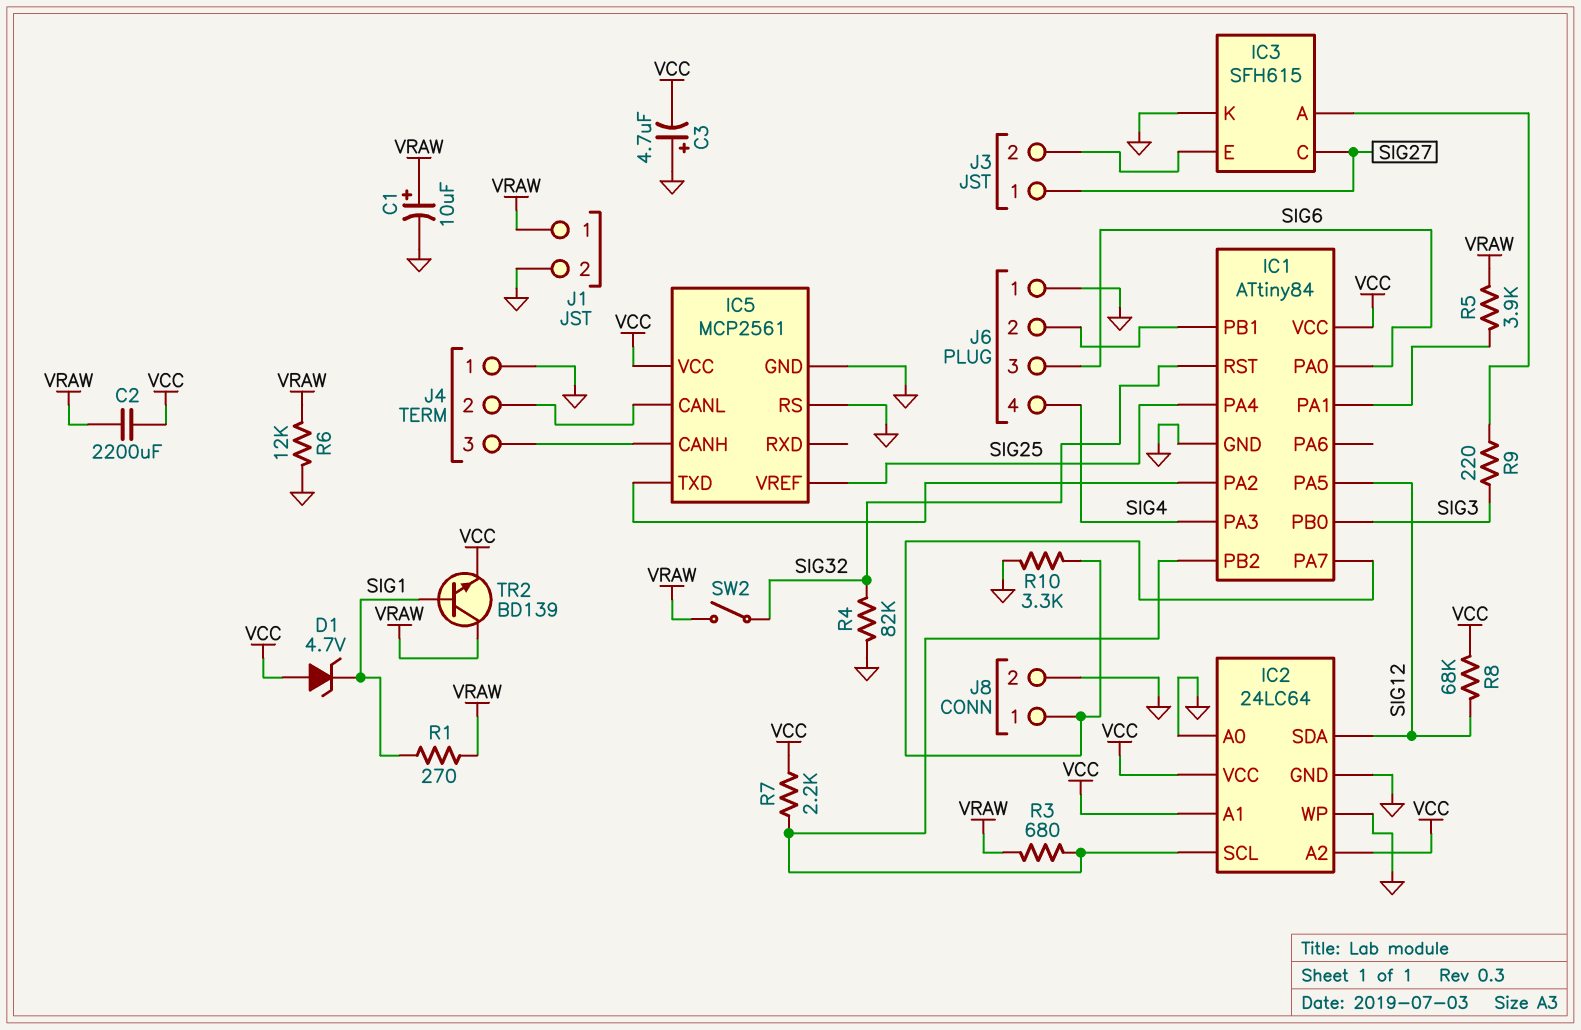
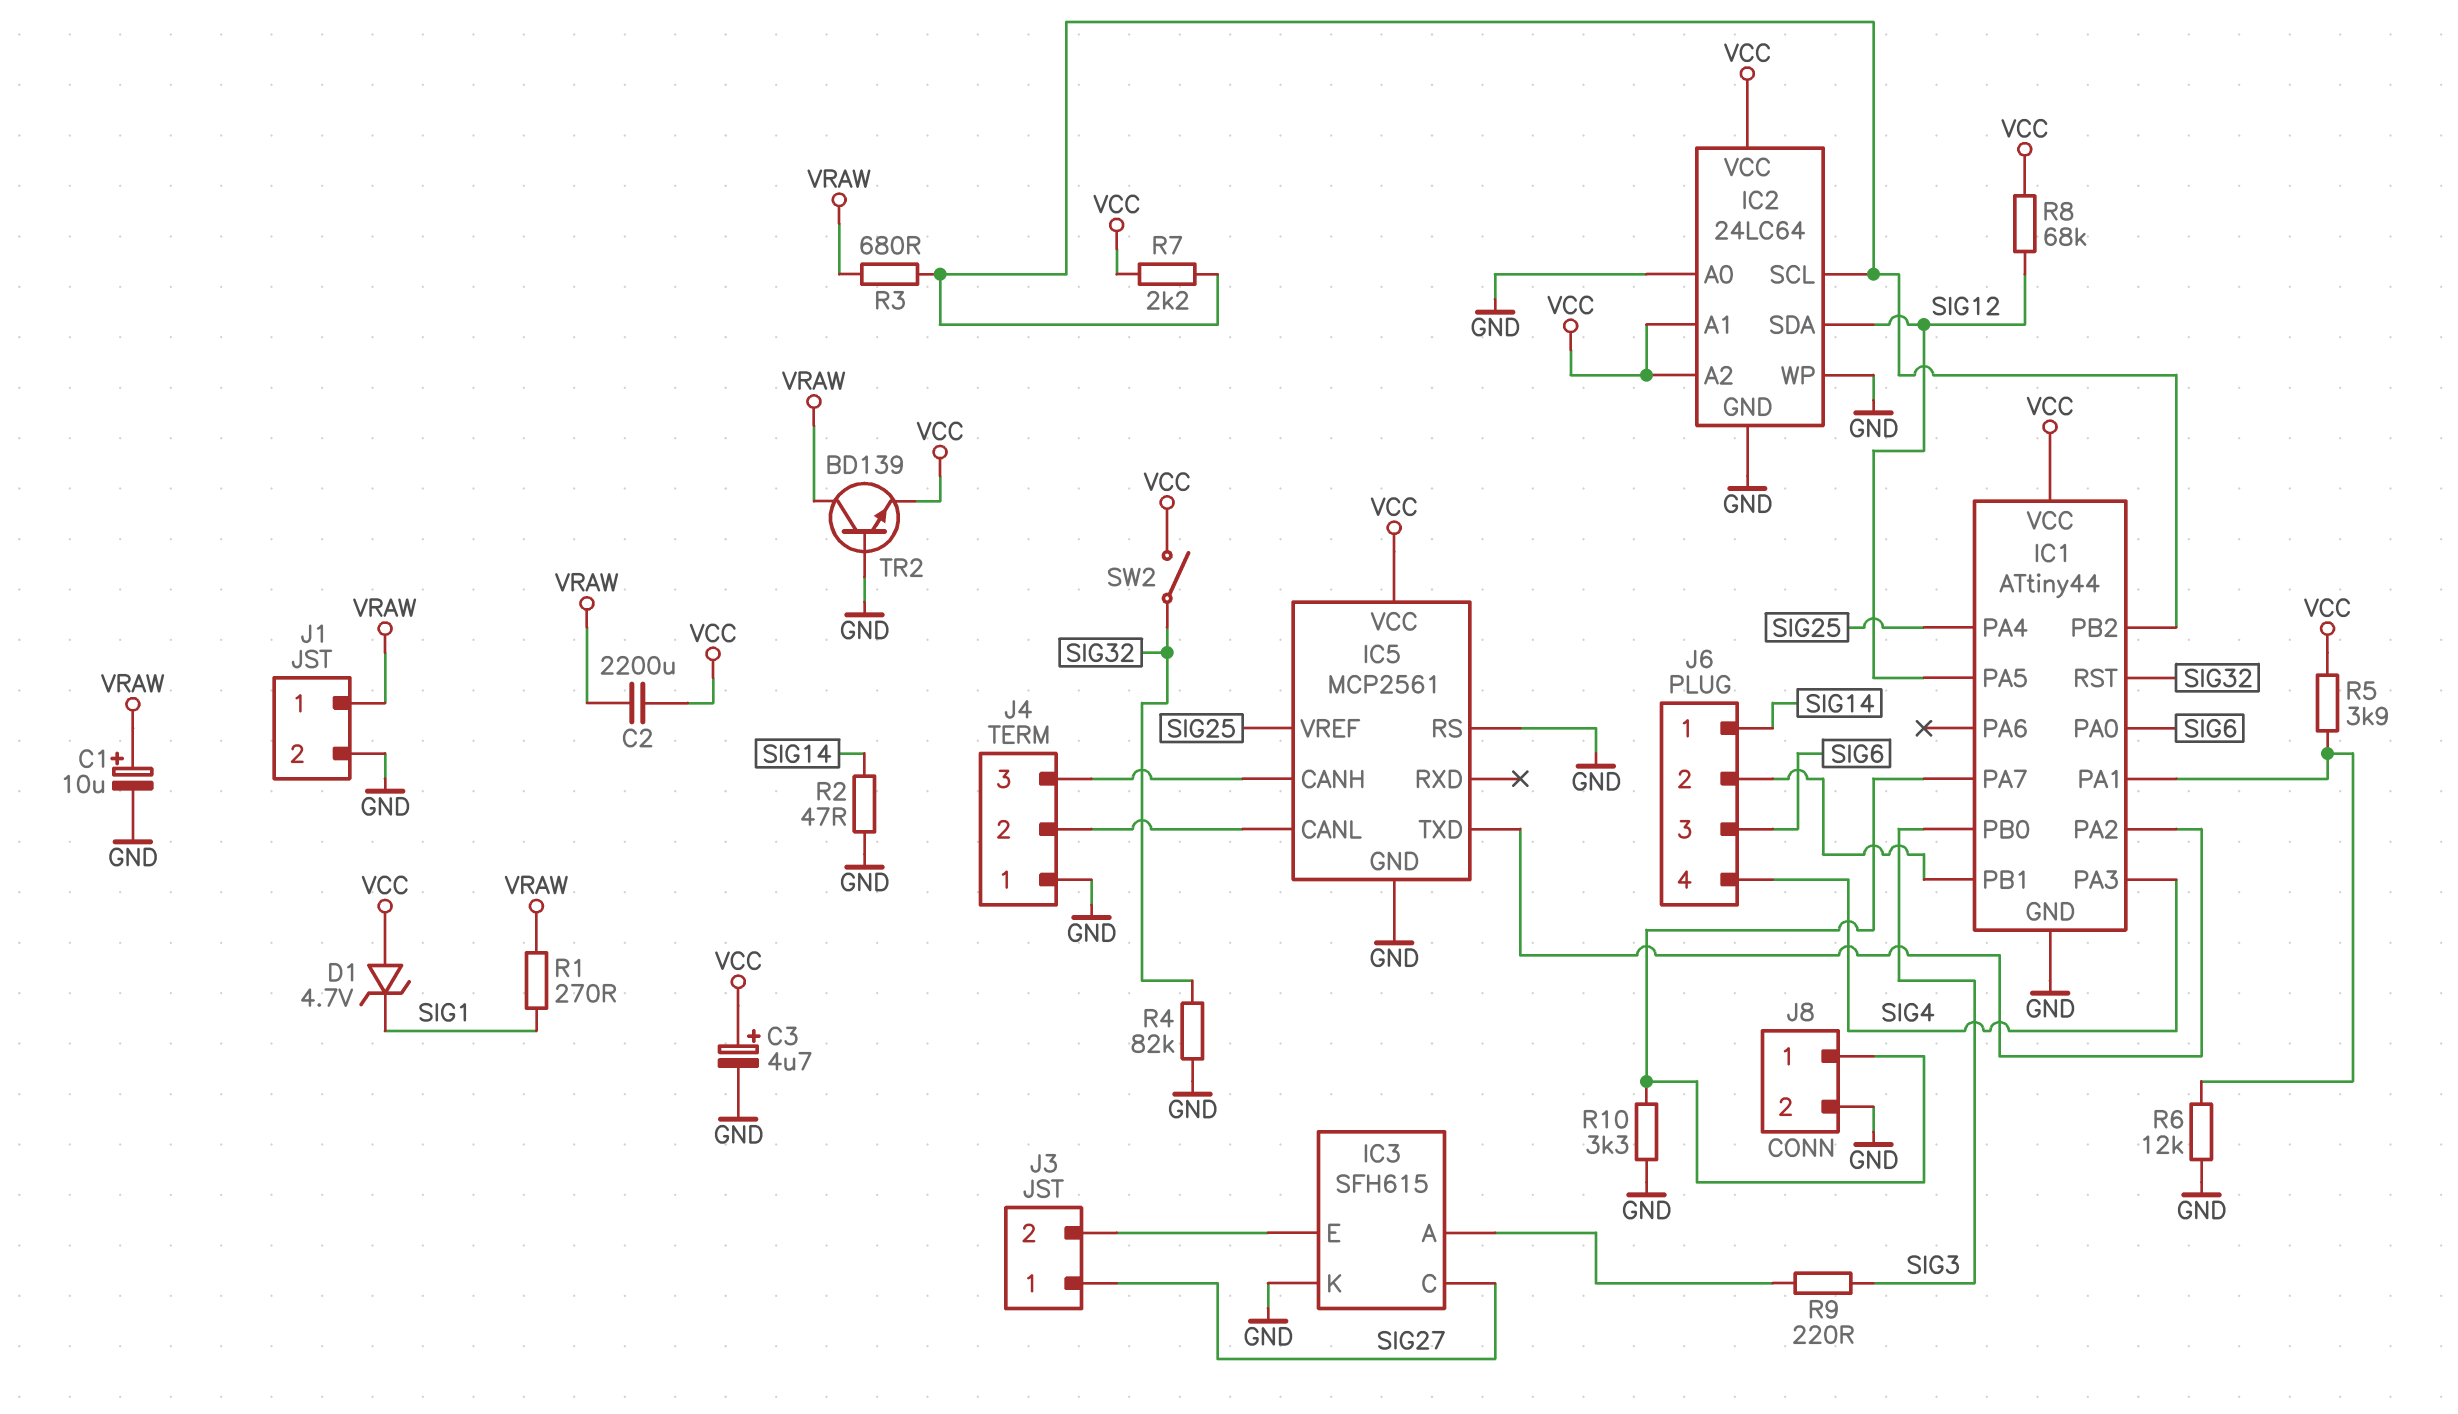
C3: 4.7uF (plus GND, minus VCC) -> 4.7uF (plus VCC, minus GND)
IC1: ATtiny84 -> ATtiny44
J6 pin 1: GND -> SIG14
R2: none -> 47 (GND, SIG14)
R5: 3.9k (IC1/PA1, VRAW) -> 3.9k (IC1/PA1, VCC)
R6: 12k (GND, VRAW) -> 12k (GND, IC1/PA1)
SW2: switch (SIG32, VRAW) -> switch (SIG32, VCC)
TR2: NPN BD139 (B SIG1, C VRAW, E VCC) -> NPN BD139 (B GND, C VRAW, E VCC)

